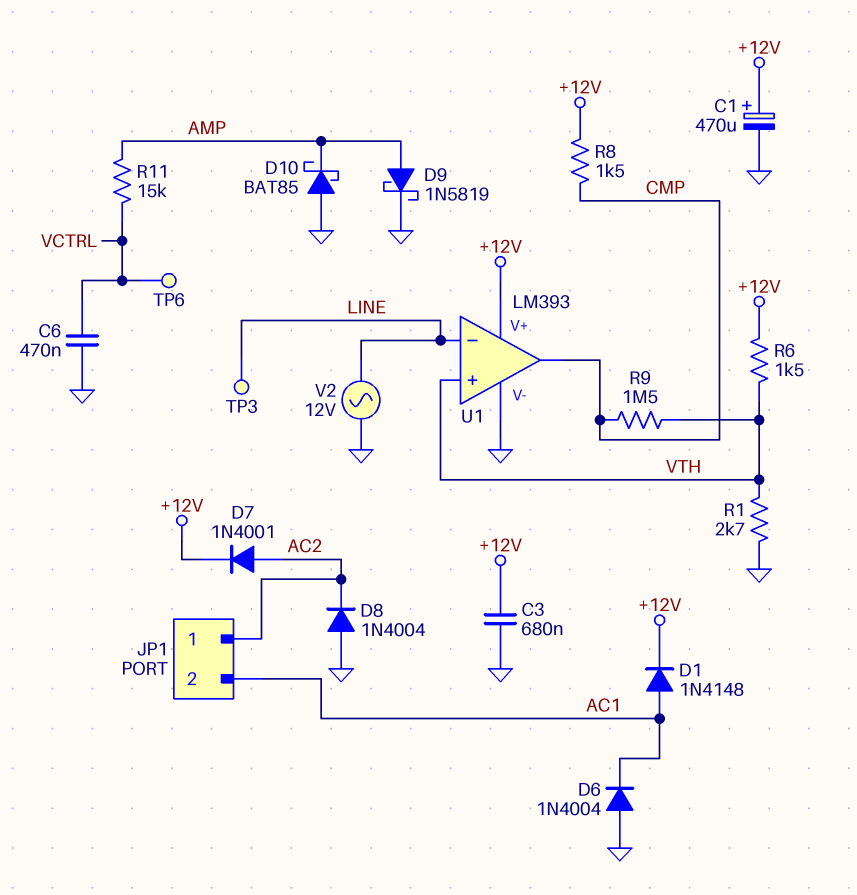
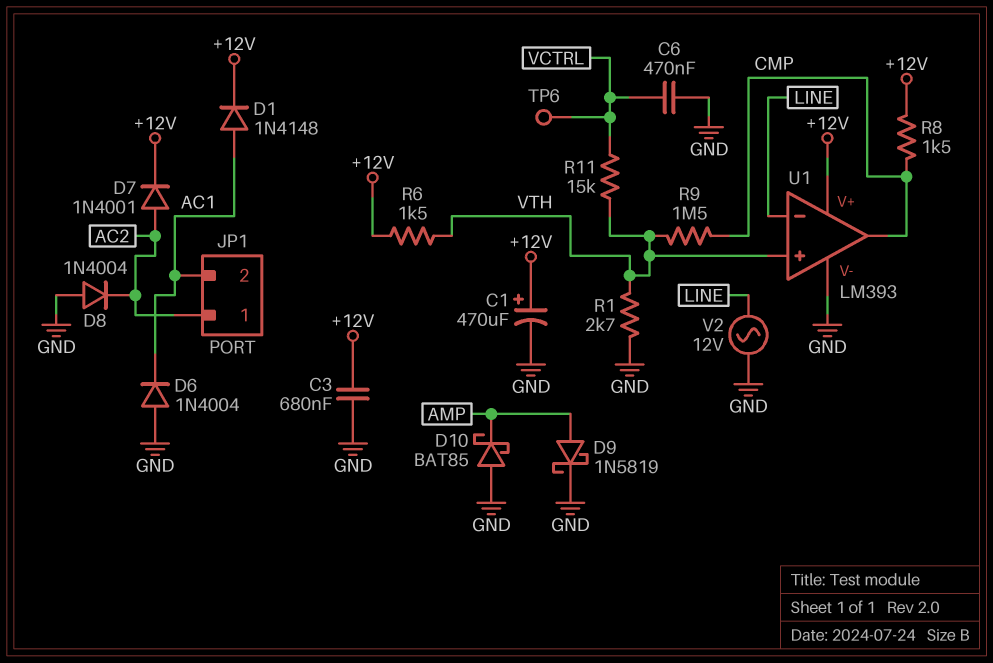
R11: 15k (AMP, VCTRL) -> 15k (VCTRL, VTH)
TP3: test point (LINE) -> none

